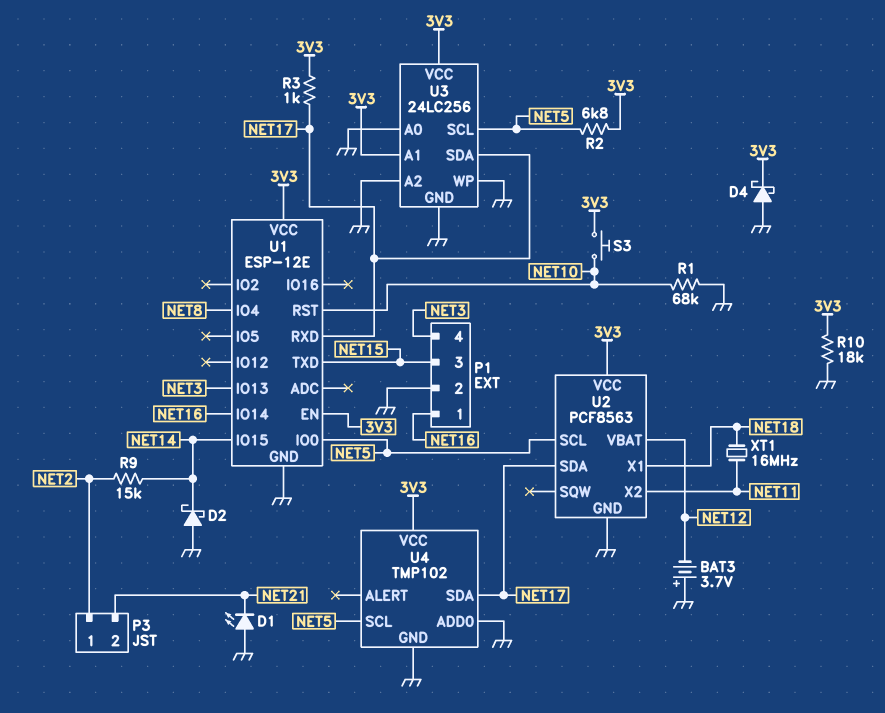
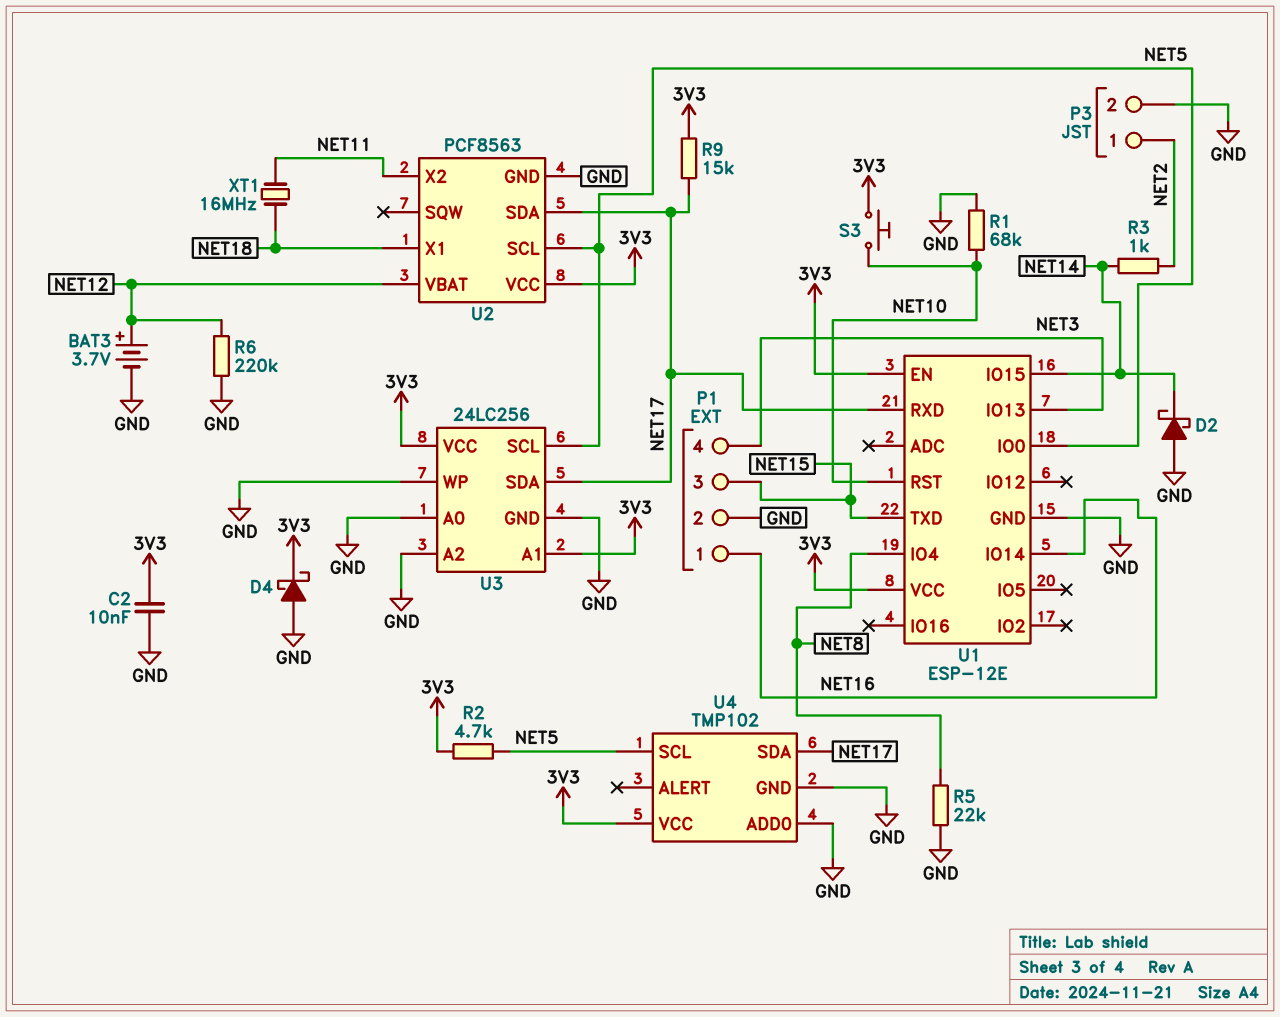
BAT3: 3.7V (plus GND, minus NET12) -> 3.7V (plus NET12, minus GND)
C2: none -> 10nF (3V3, GND)
D1: LED (A GND, K NET21) -> none
P3 pin 2: NET21 -> GND
R2: 6.8k (3V3, NET5) -> 4.7k (3V3, NET5)
R3: 1k (3V3, NET17) -> 1k (NET2, NET14)
R5: none -> 22k (GND, NET8)
R6: none -> 220k (GND, NET12)
R9: 15k (NET2, NET14) -> 15k (3V3, NET17)
R10: 18k (3V3, GND) -> none

